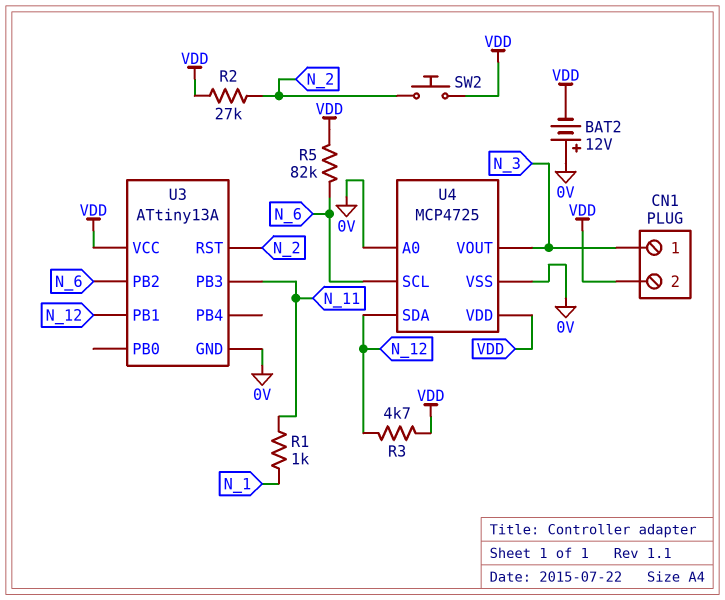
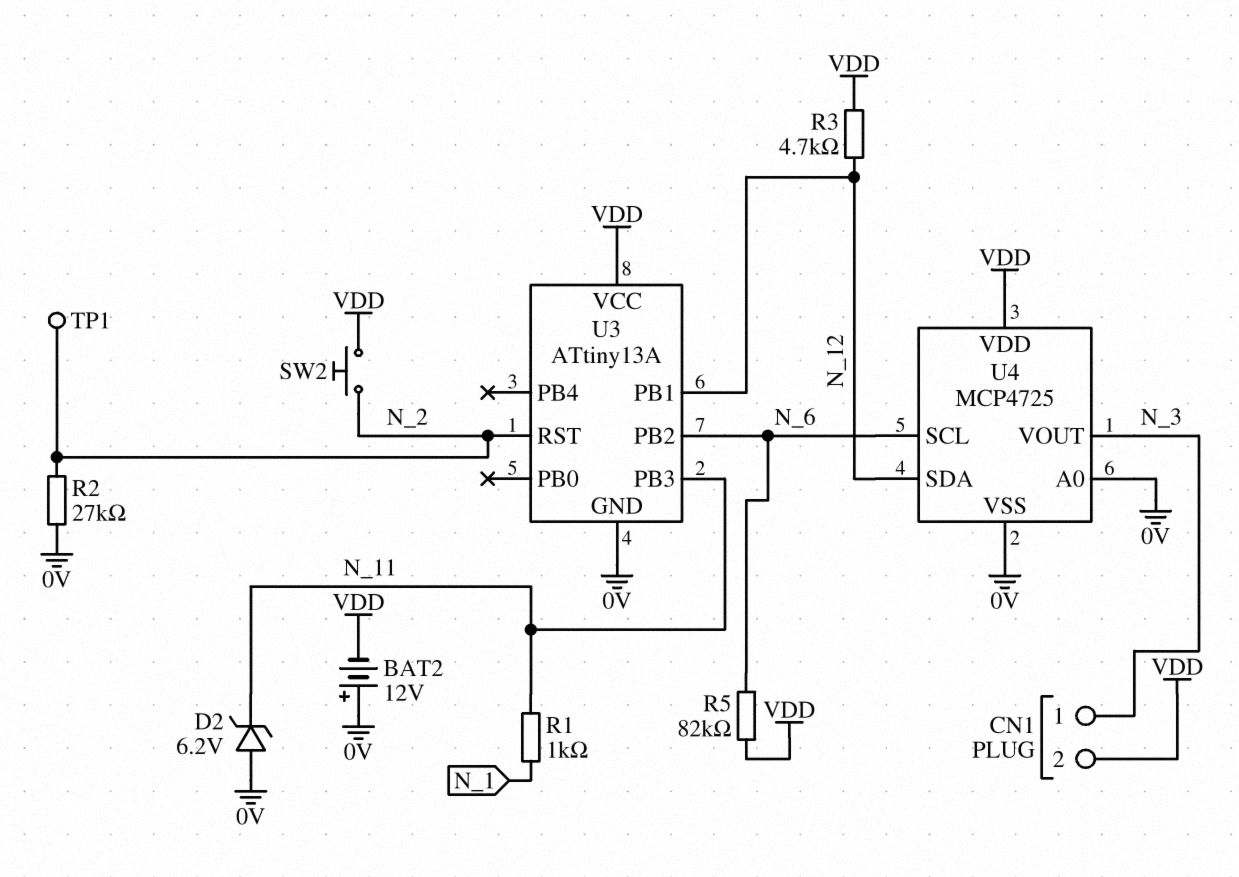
D2: none -> zener 6.2V (A 0V, K N_11)
R2: 27k (N_2, VDD) -> 27k (0V, N_2)
TP1: none -> test point (N_2)

